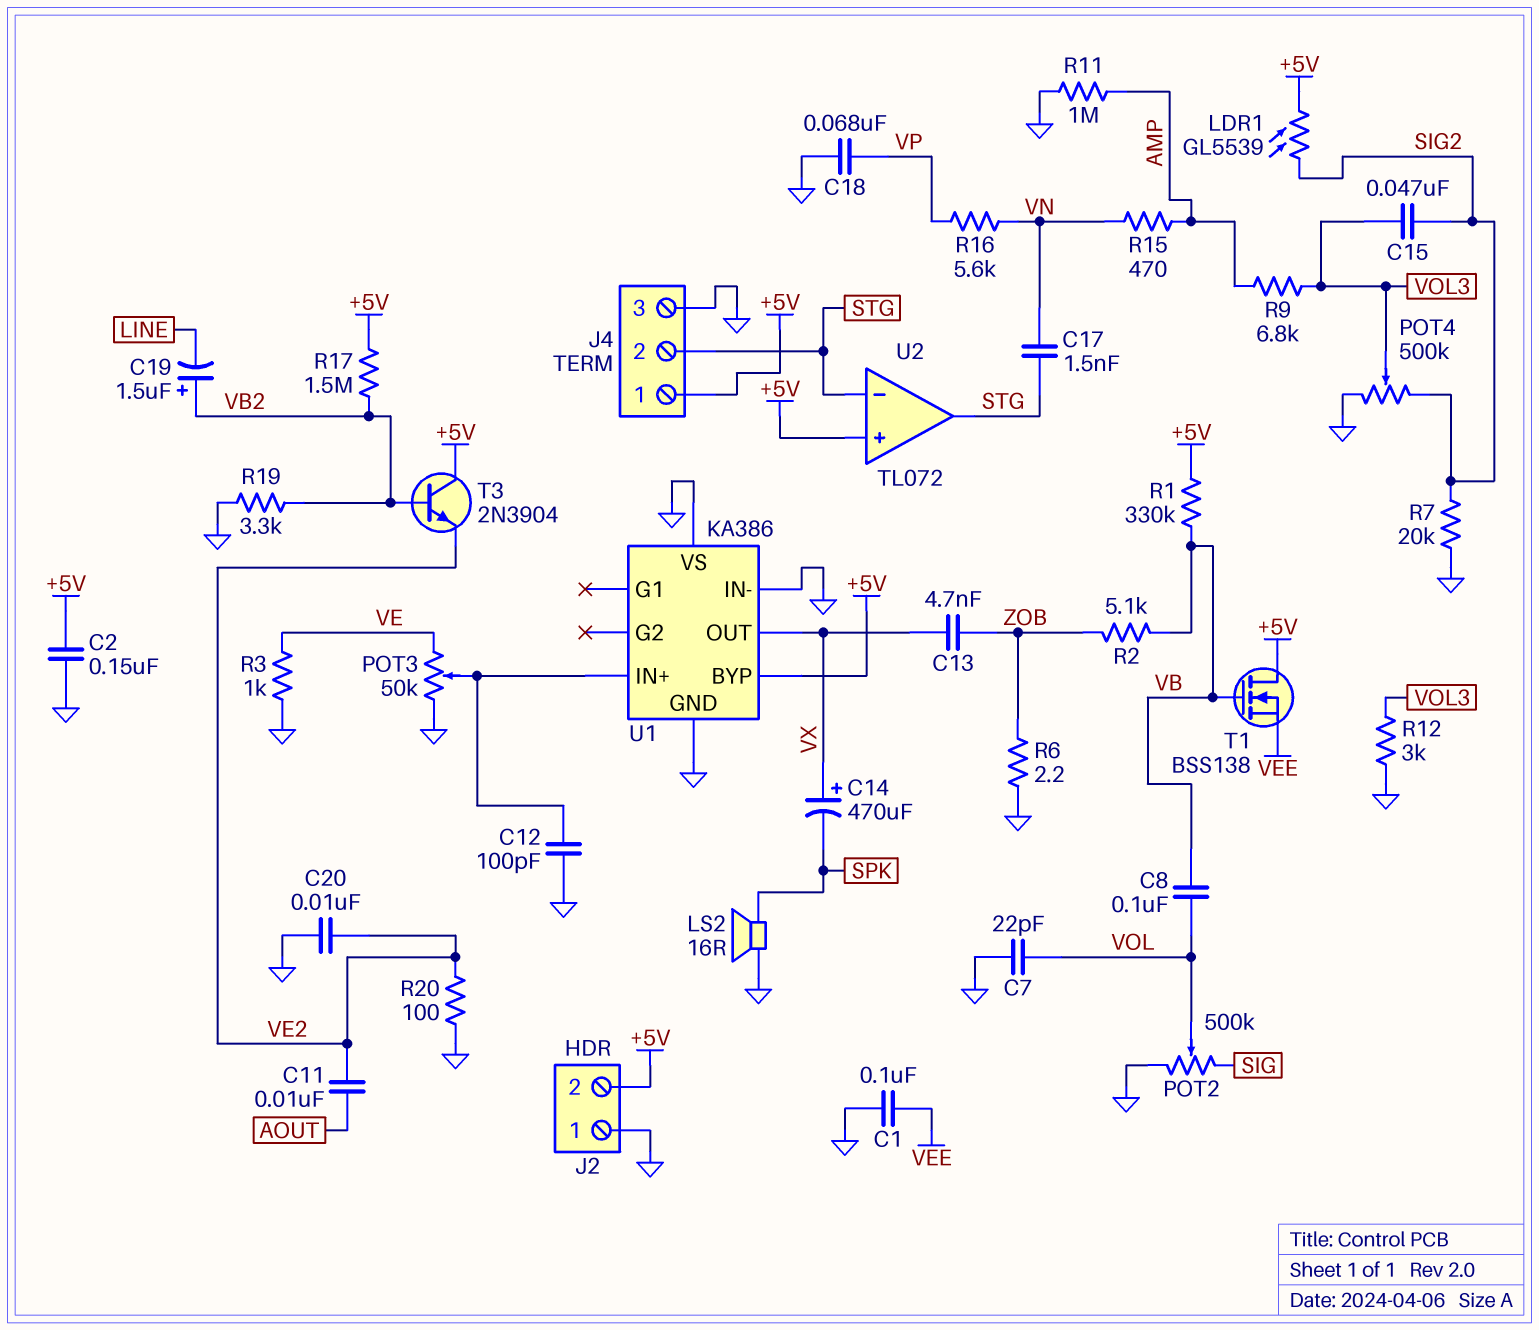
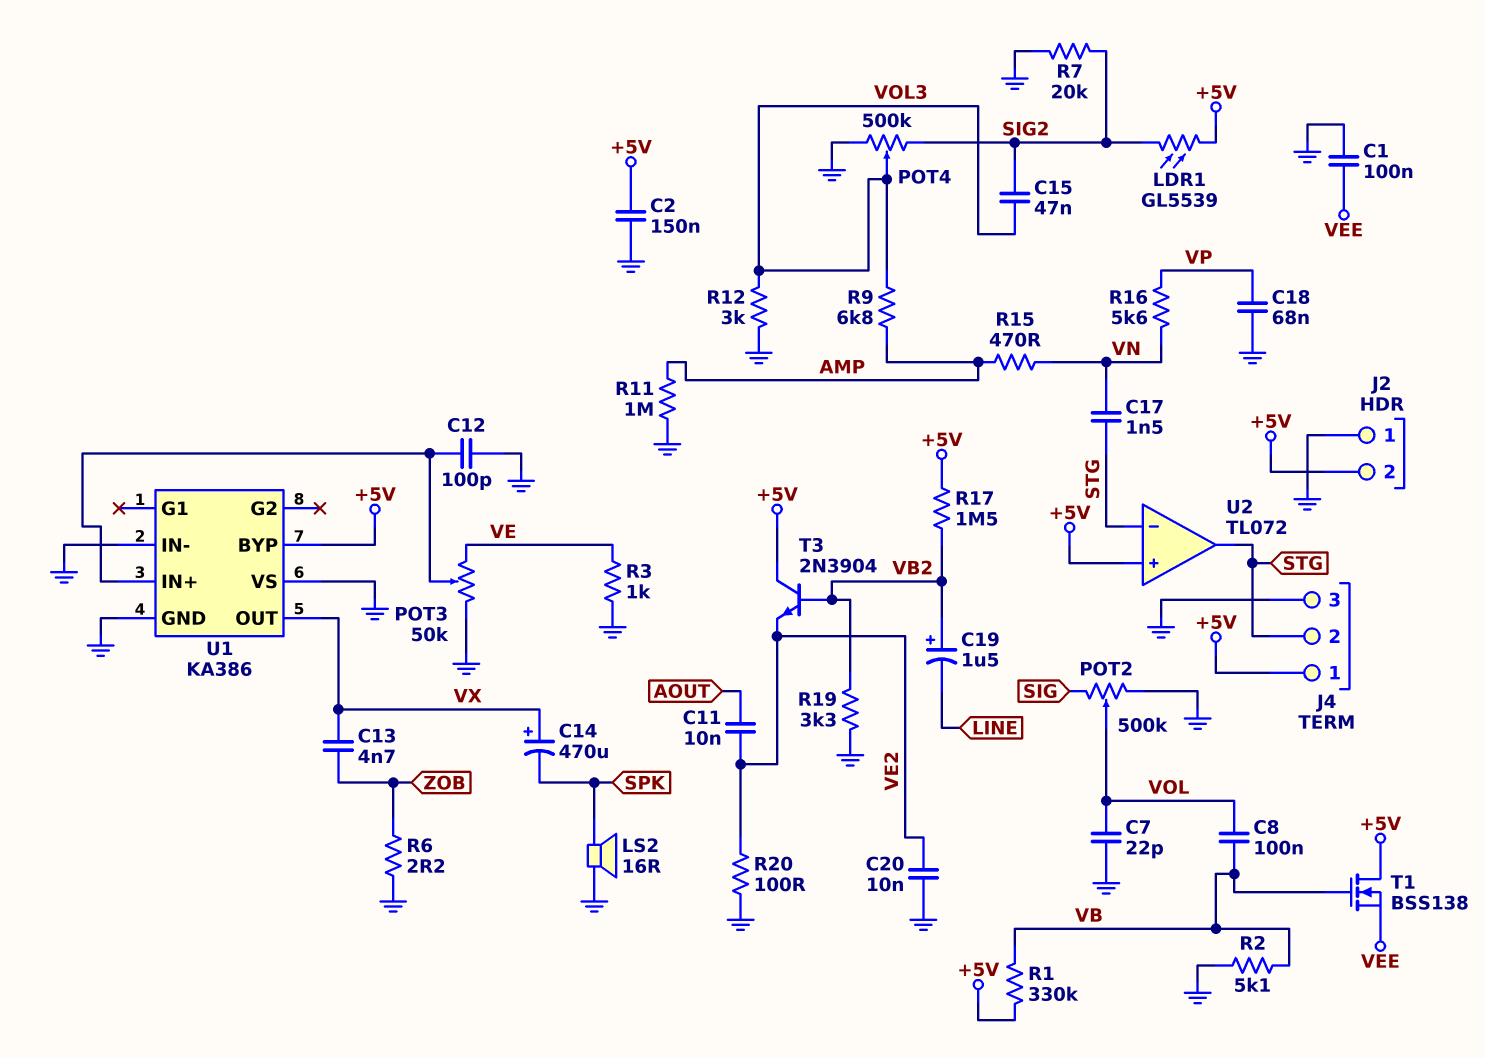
R2: 5.1k (VB, ZOB) -> 5.1k (GND, VB)

